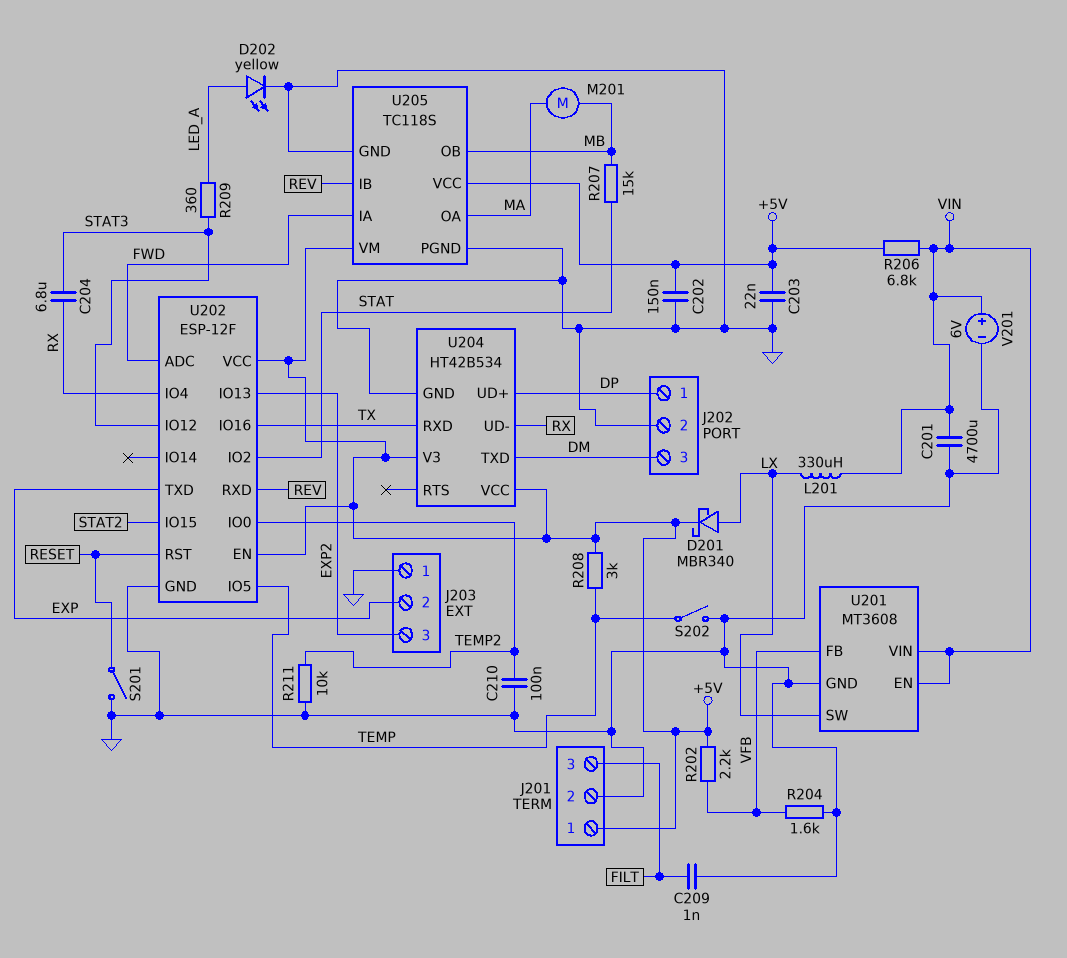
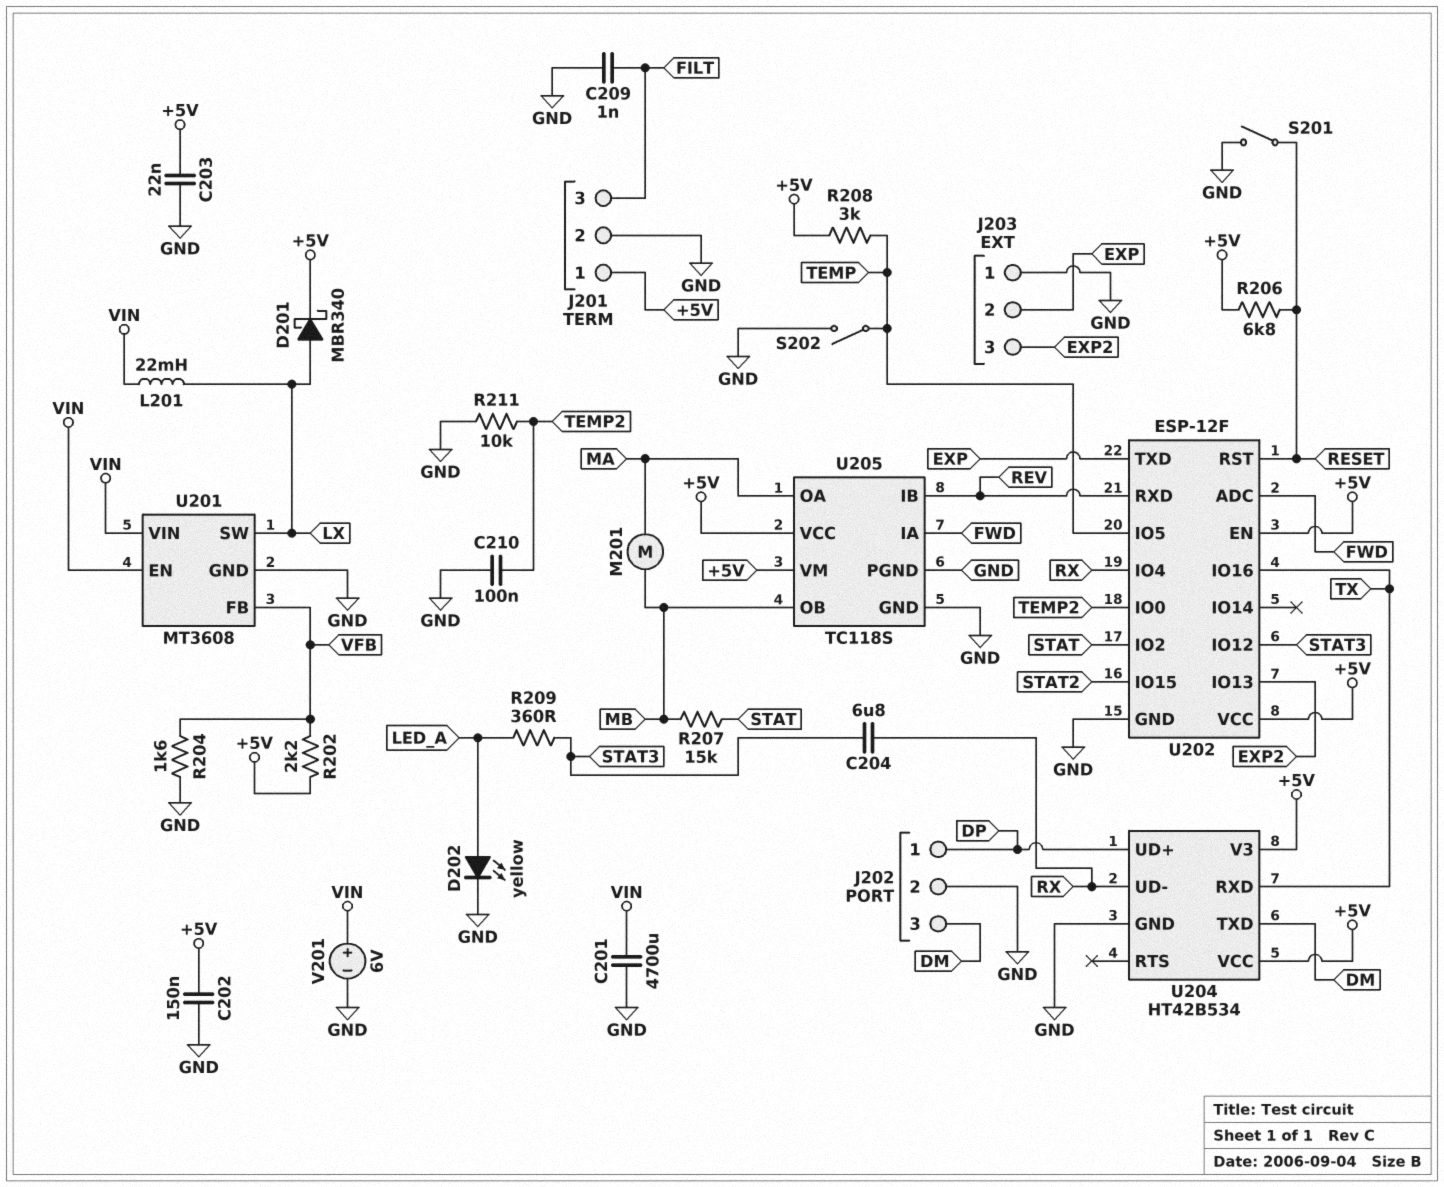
L201: 330uH (LX, VIN) -> 22mH (LX, VIN)
R206: 6.8k (+5V, VIN) -> 6.8k (+5V, RESET)

